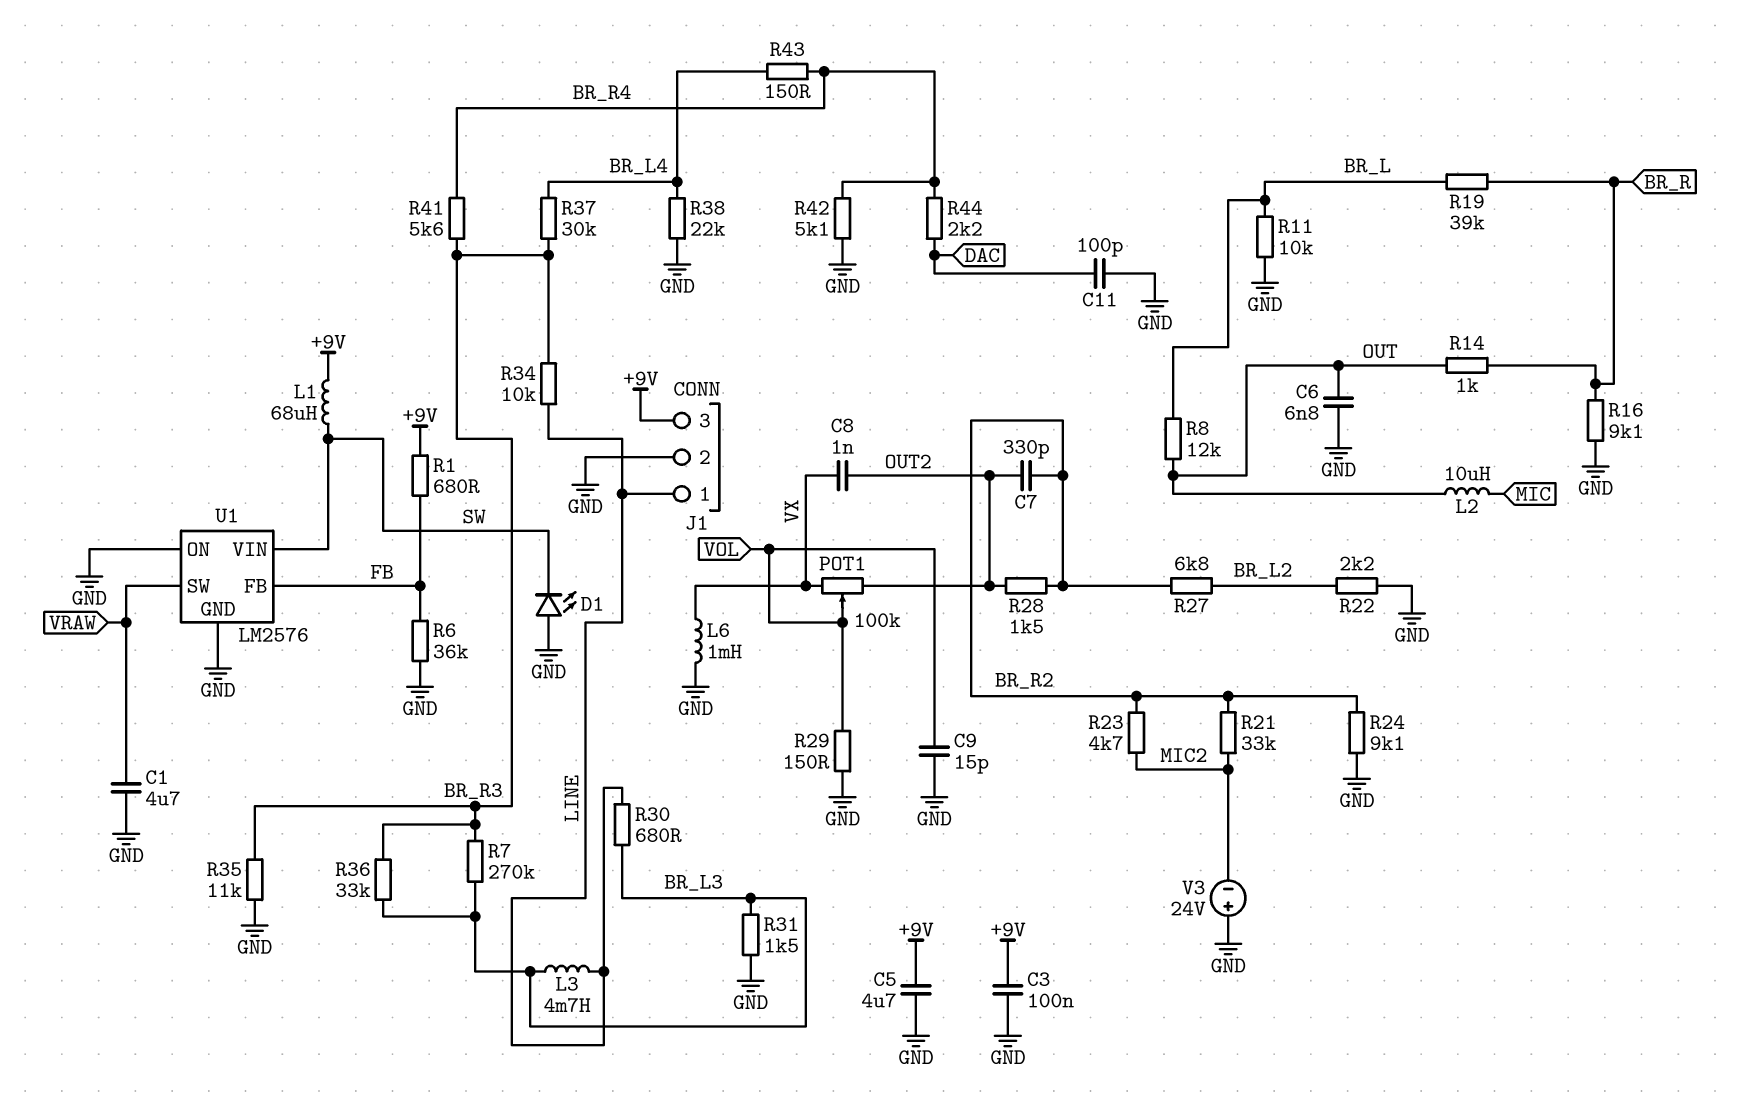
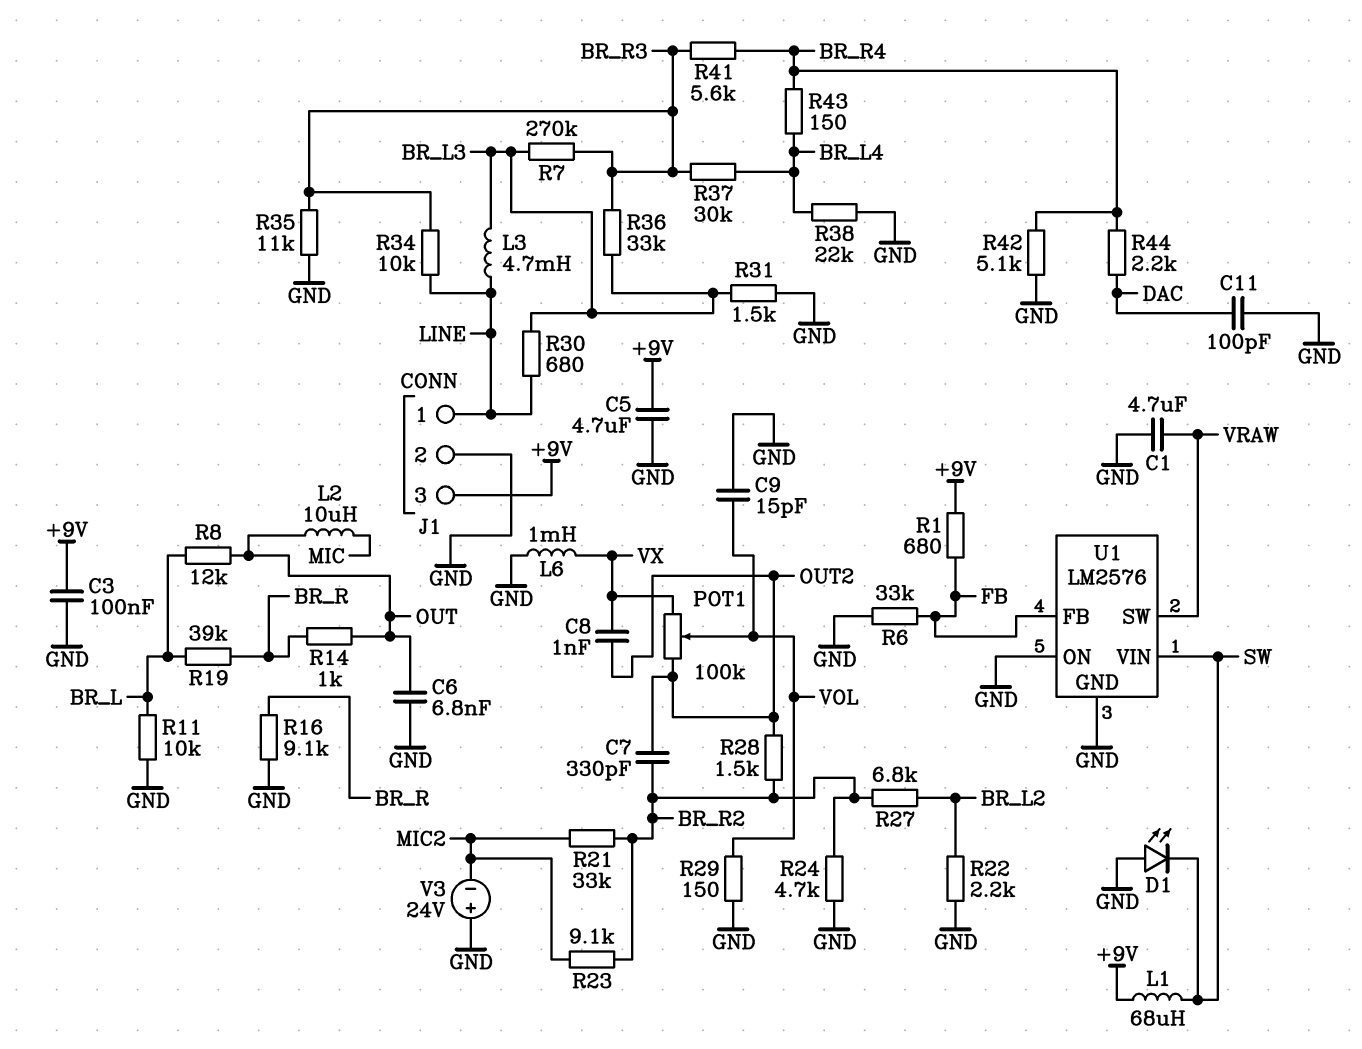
R6: 36k (FB, GND) -> 33k (FB, GND)
R23: 4.7k (BR_R2, MIC2) -> 9.1k (BR_R2, MIC2)
R24: 9.1k (BR_R2, GND) -> 4.7k (BR_R2, GND)

